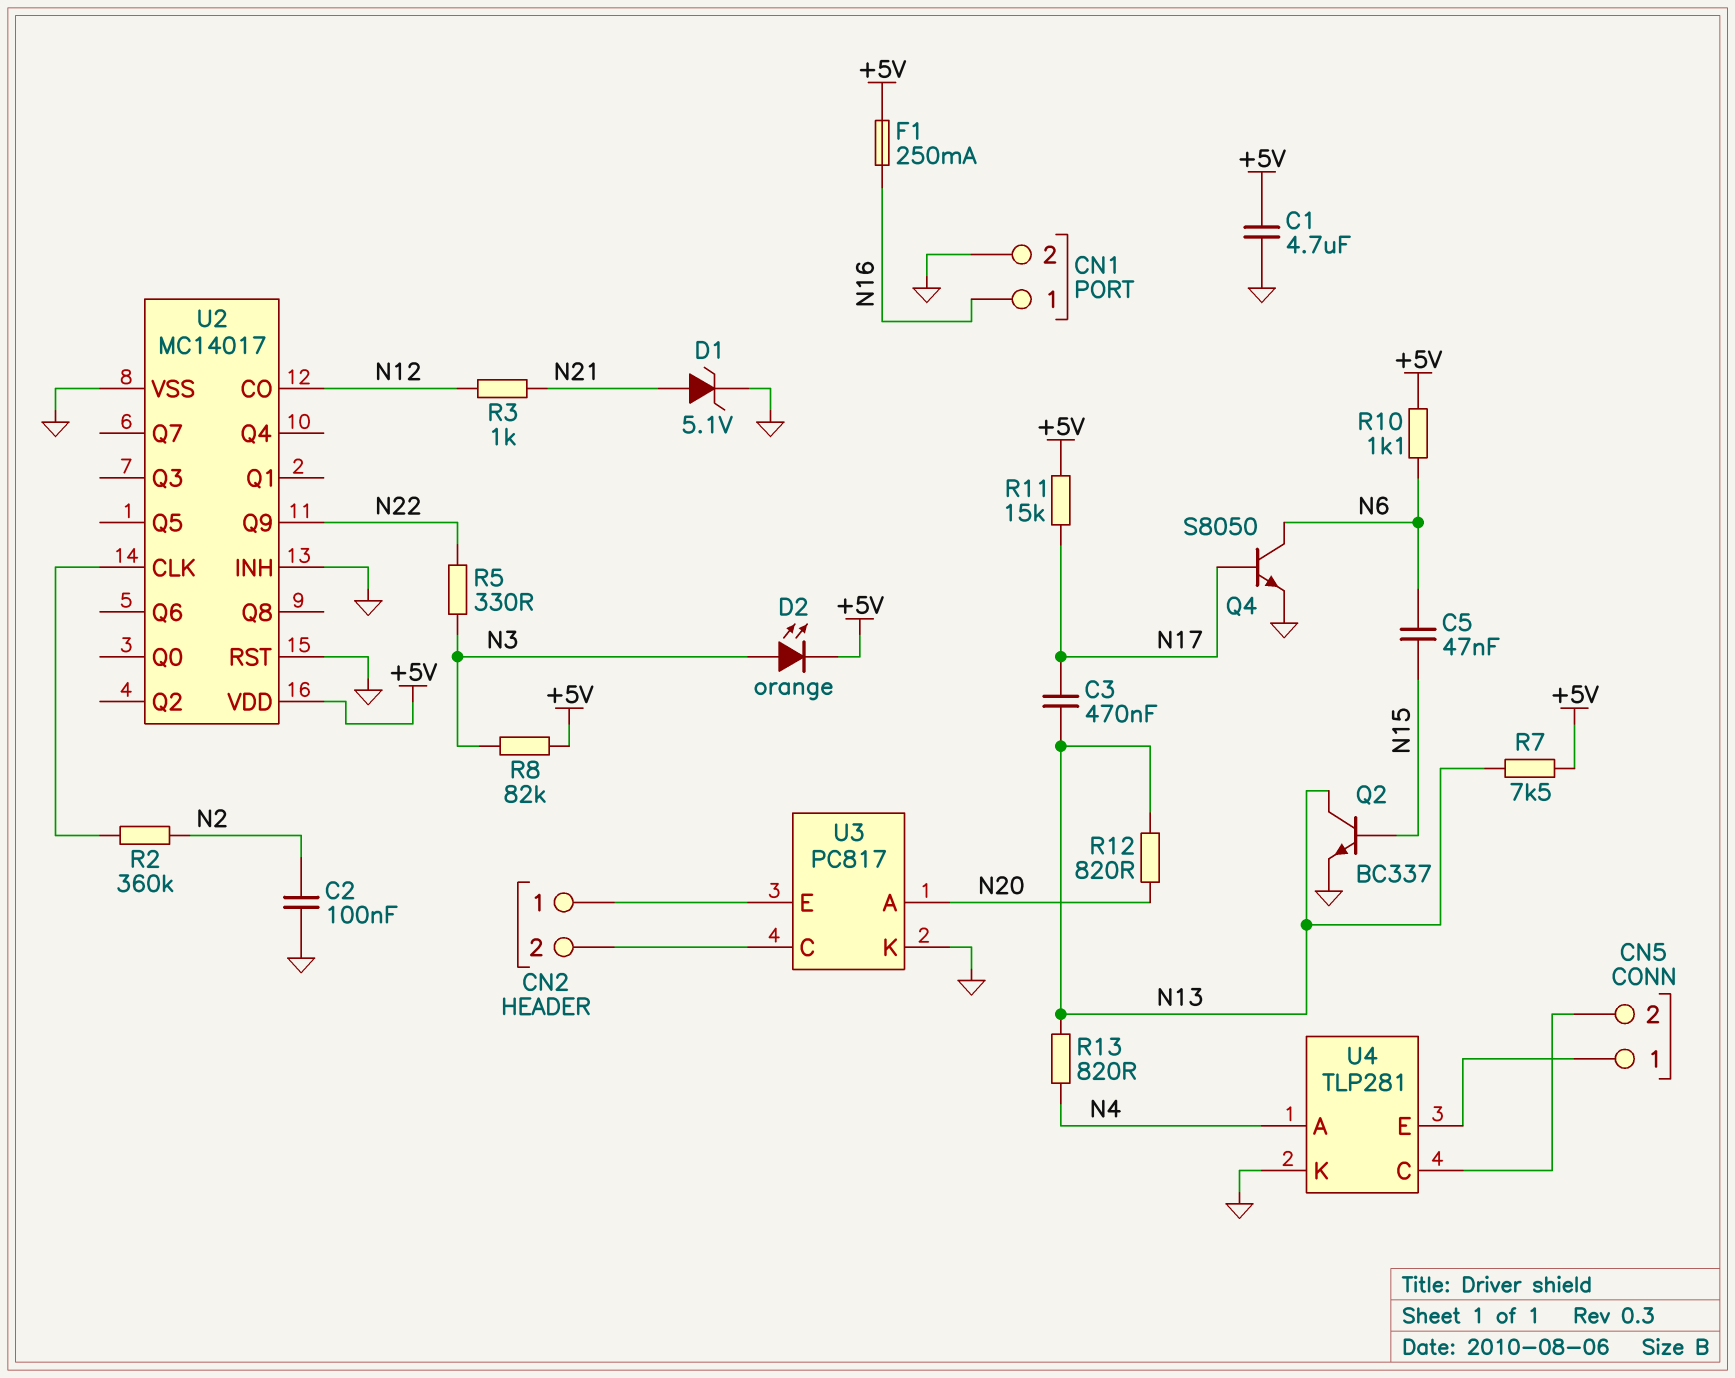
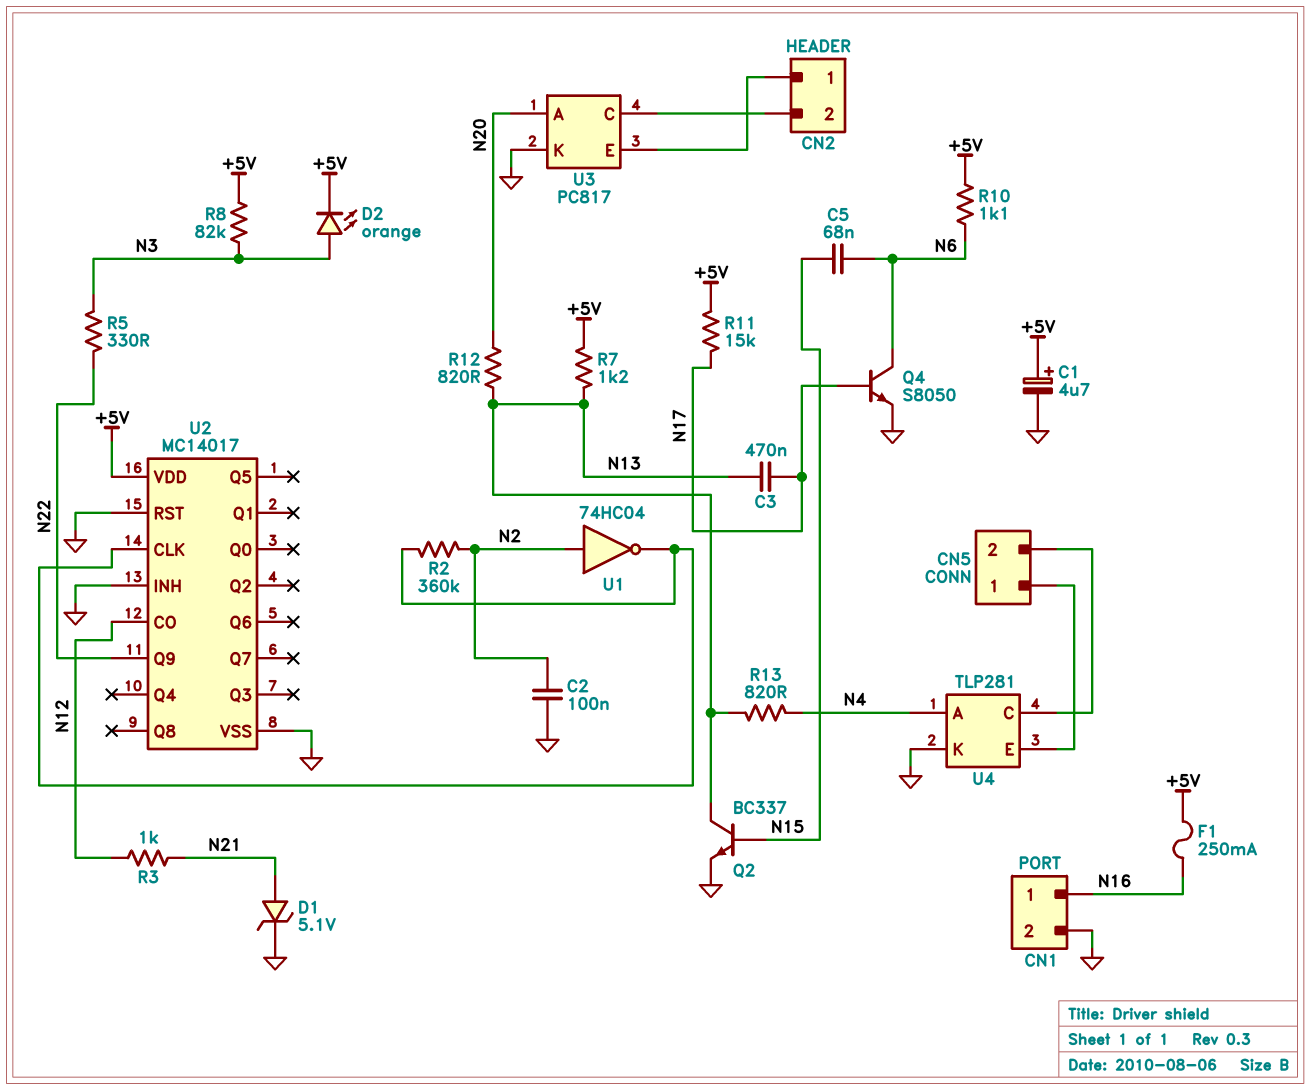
C1: 4.7uF (+5V, GND) -> 4.7uF (plus +5V, minus GND)
C5: 47nF (N6, N15) -> 68nF (N6, N15)
R7: 7.5k (+5V, N13) -> 1.2k (+5V, N13)
U1: none -> NOT 74HC04 (in N2, out U2/CLK)

